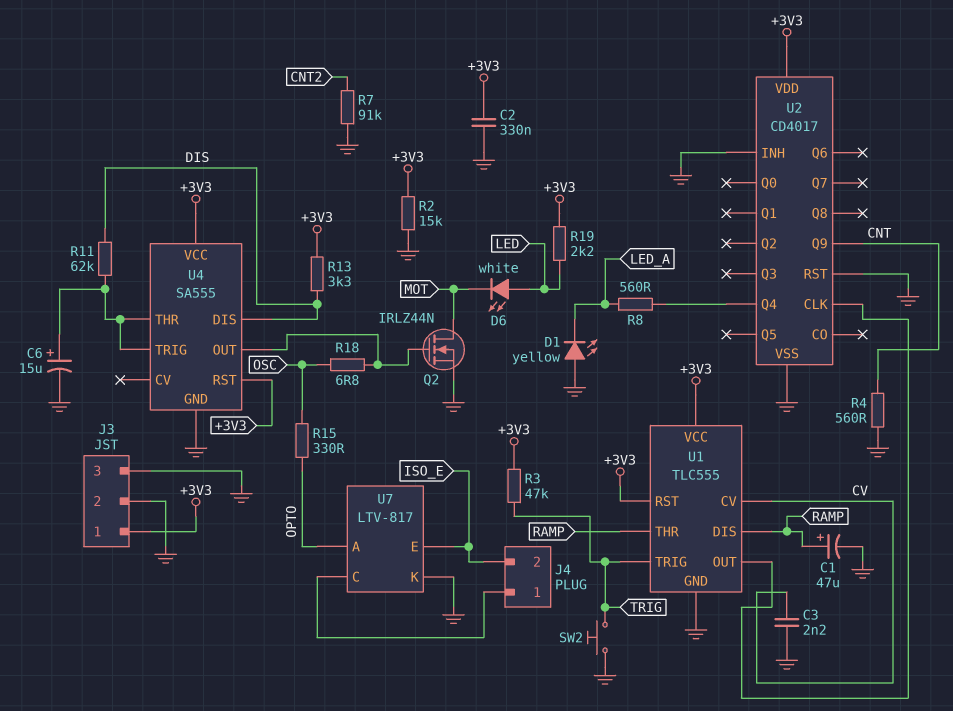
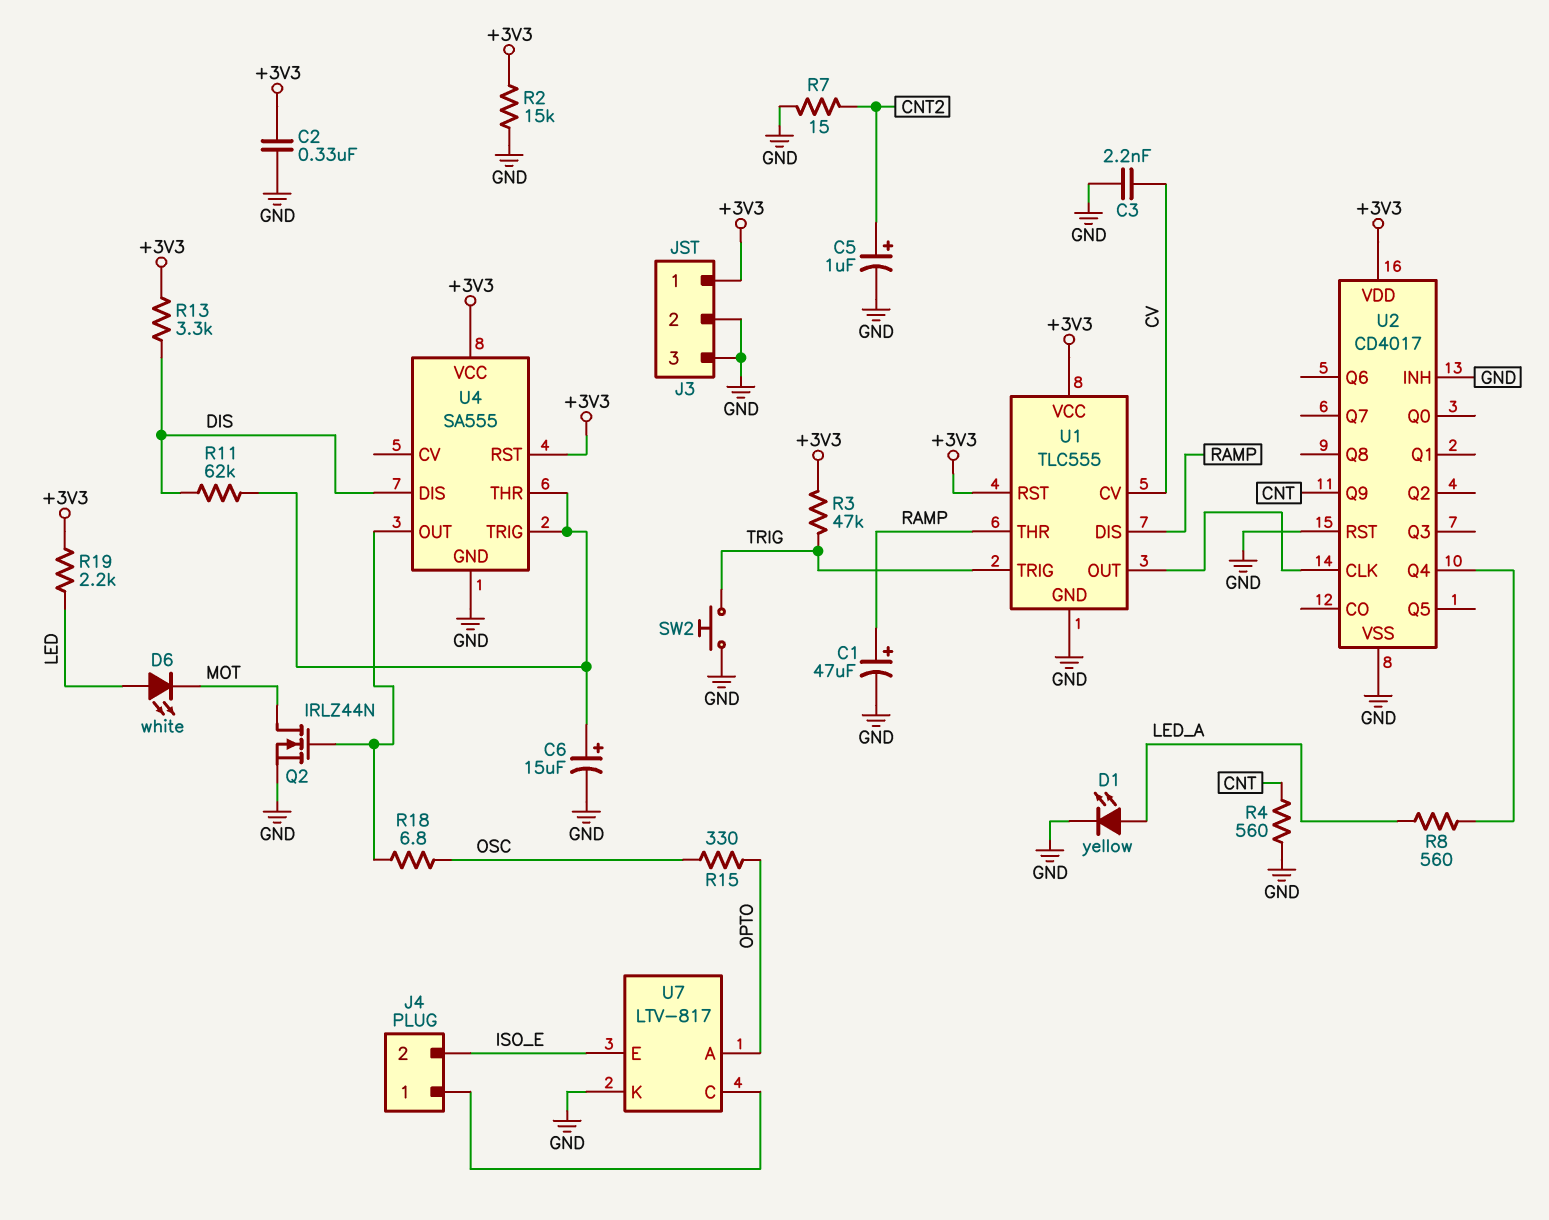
C5: none -> 1uF (plus CNT2, minus GND)
D1: LED yellow (A GND, K LED_A) -> LED yellow (A LED_A, K GND)
R7: 91k (CNT2, GND) -> 15 (CNT2, GND)

